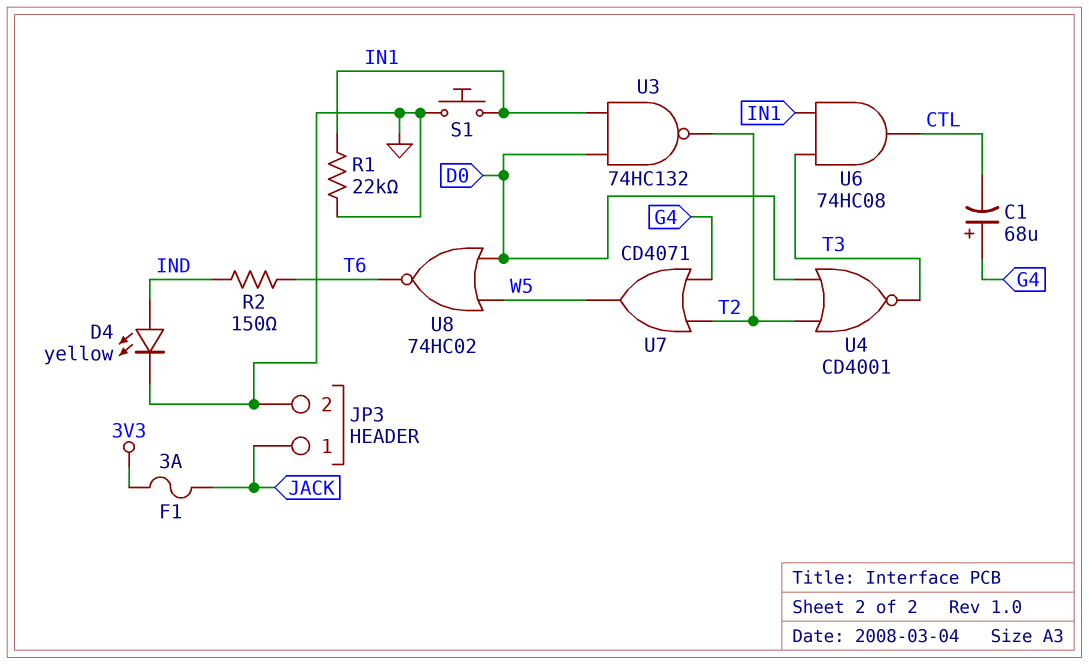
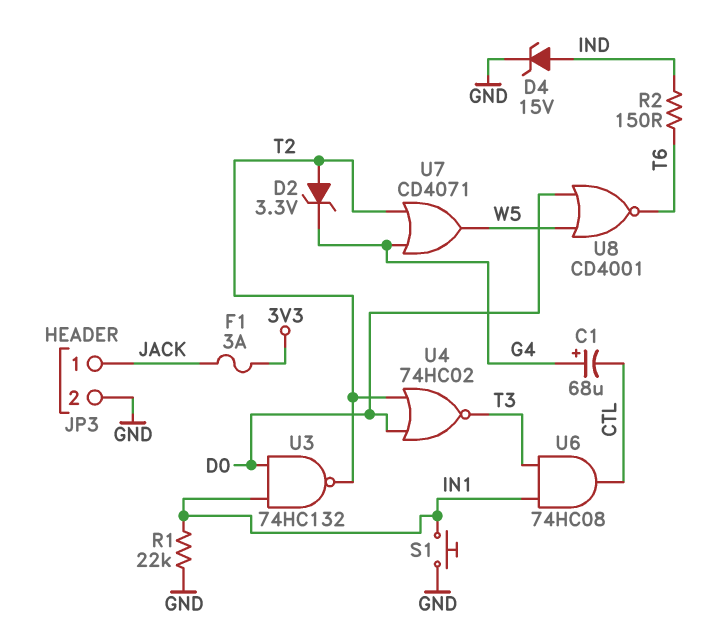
D2: none -> zener 3.3V (A T2, K G4)
D4: LED yellow (A IND, K GND) -> zener 15V (A IND, K GND)
U4: NOR CD4001 (in D0, in T2, out T3) -> NOR 74HC02 (in D0, in T2, out T3)
U8: NOR 74HC02 (in D0, in W5, out T6) -> NOR CD4001 (in D0, in W5, out T6)

